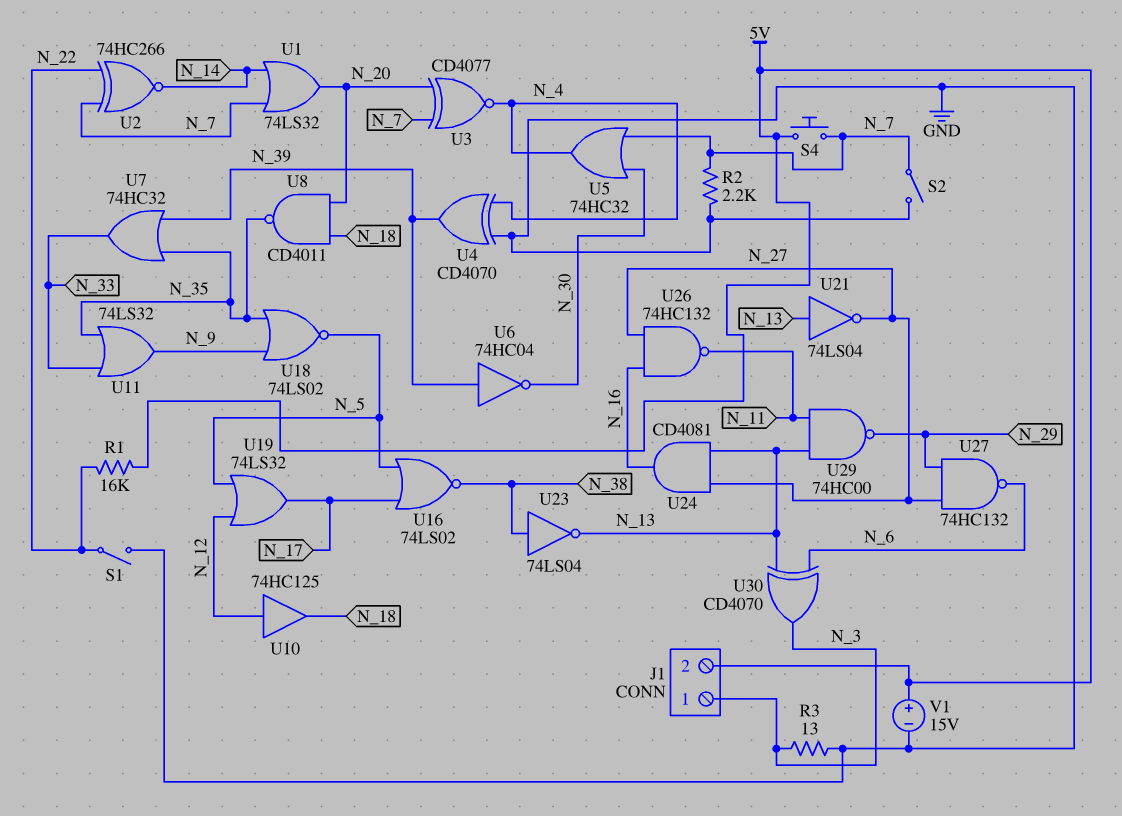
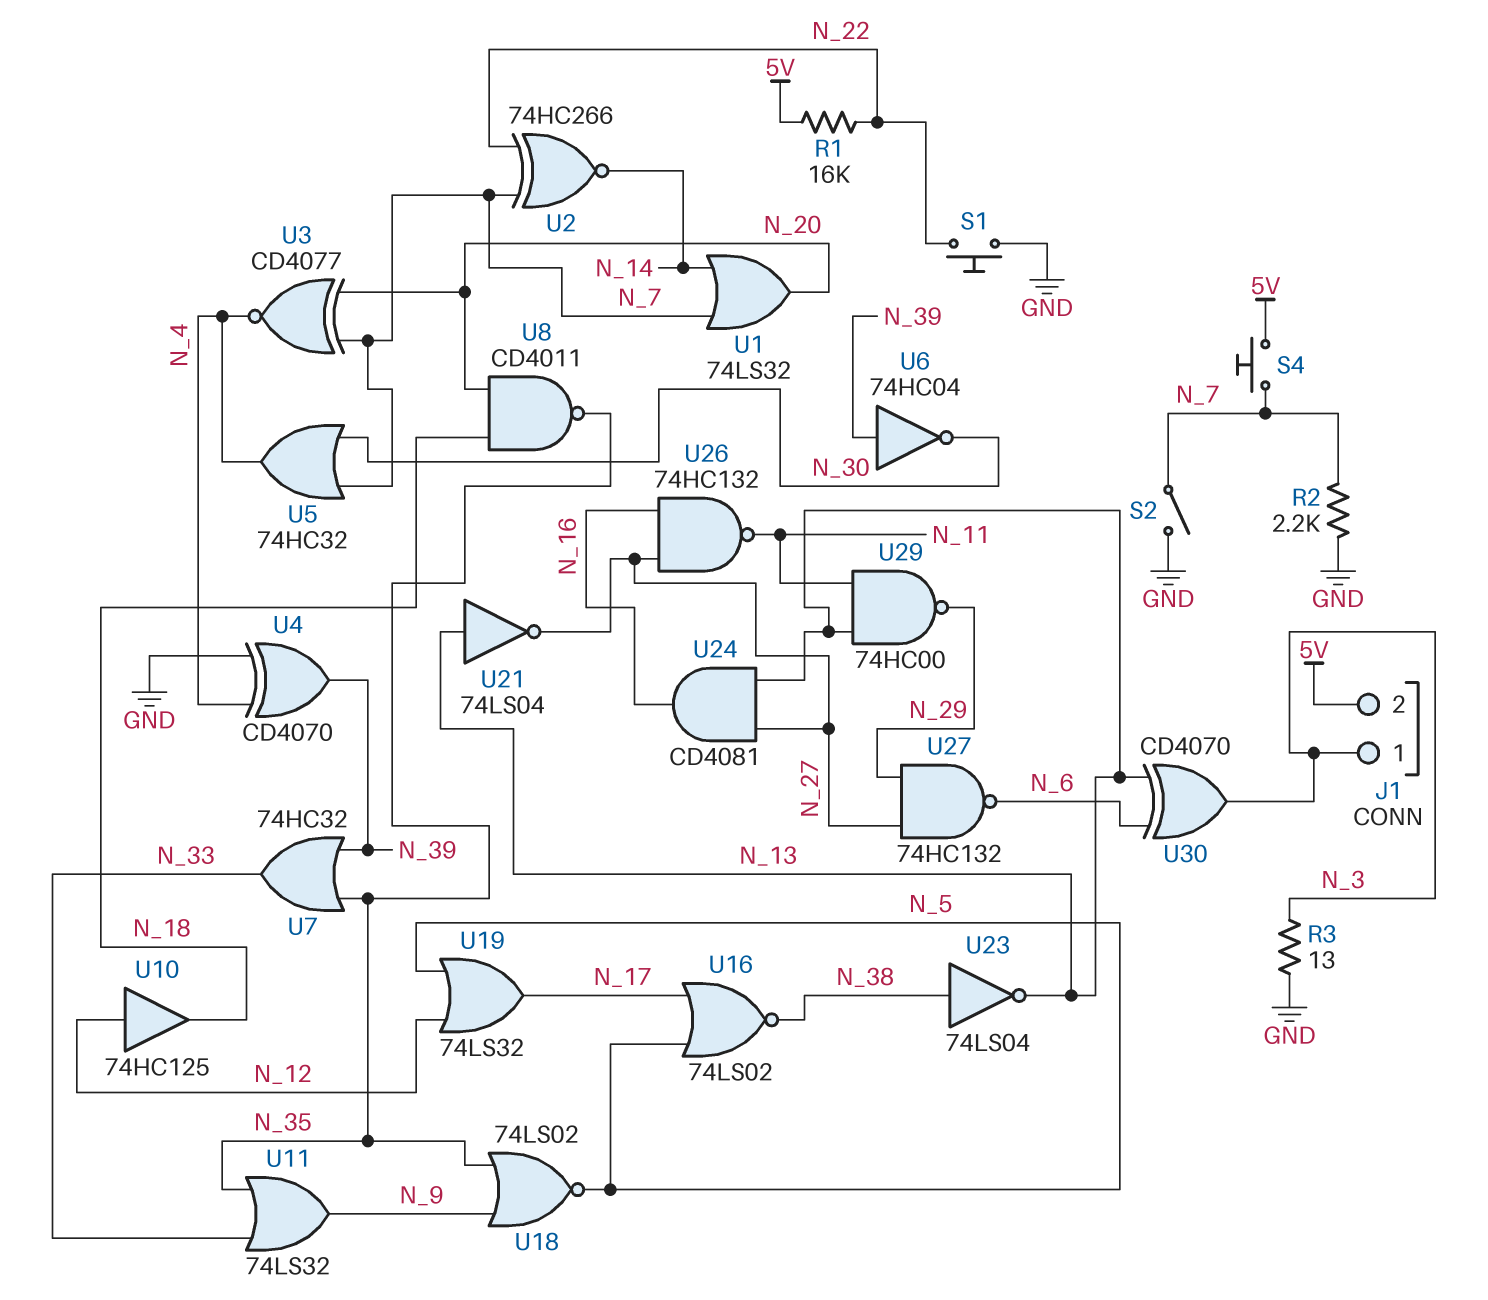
S1: switch (GND, N_22) -> button (GND, N_22)
V1: 15V (plus 5V, minus GND) -> none

